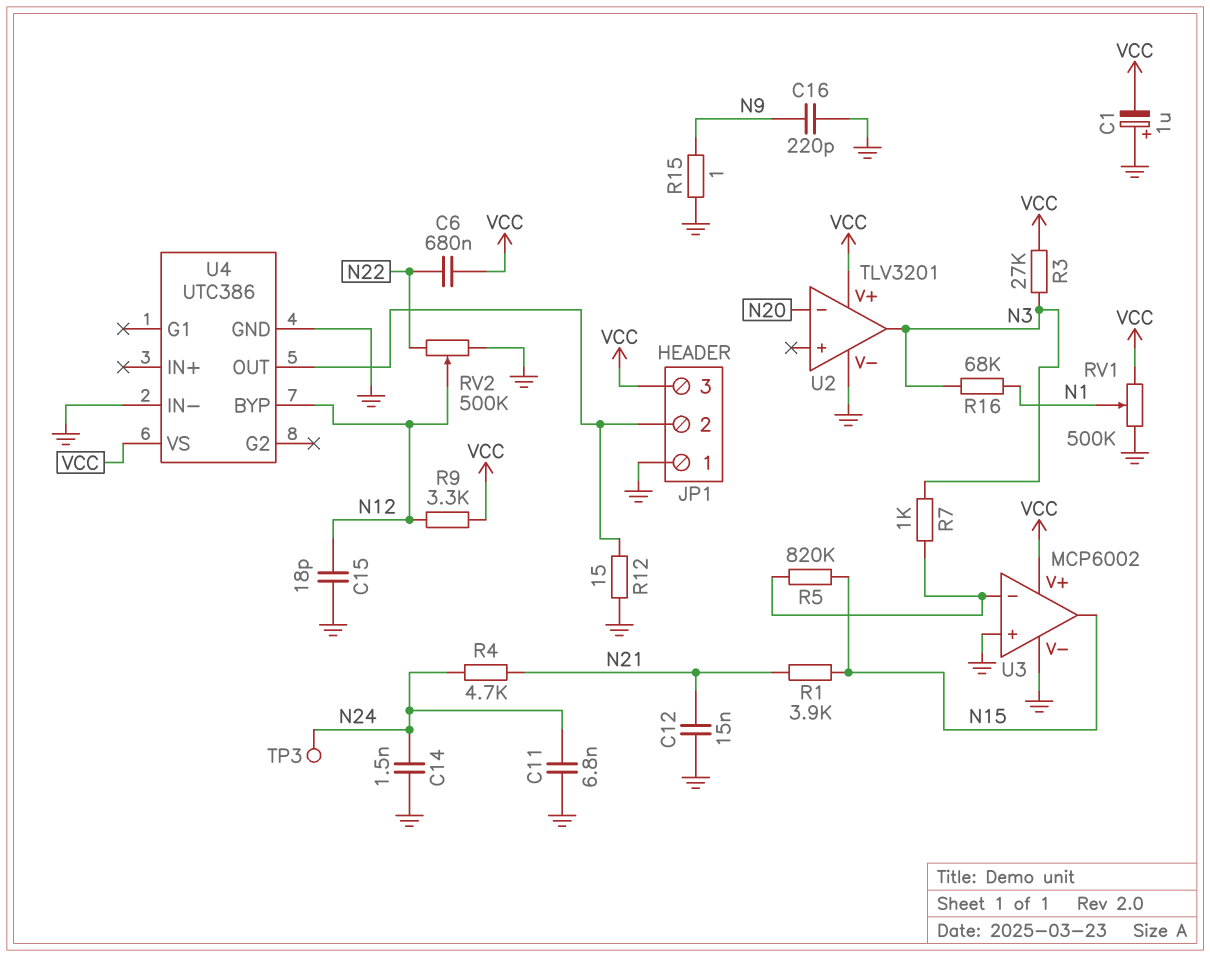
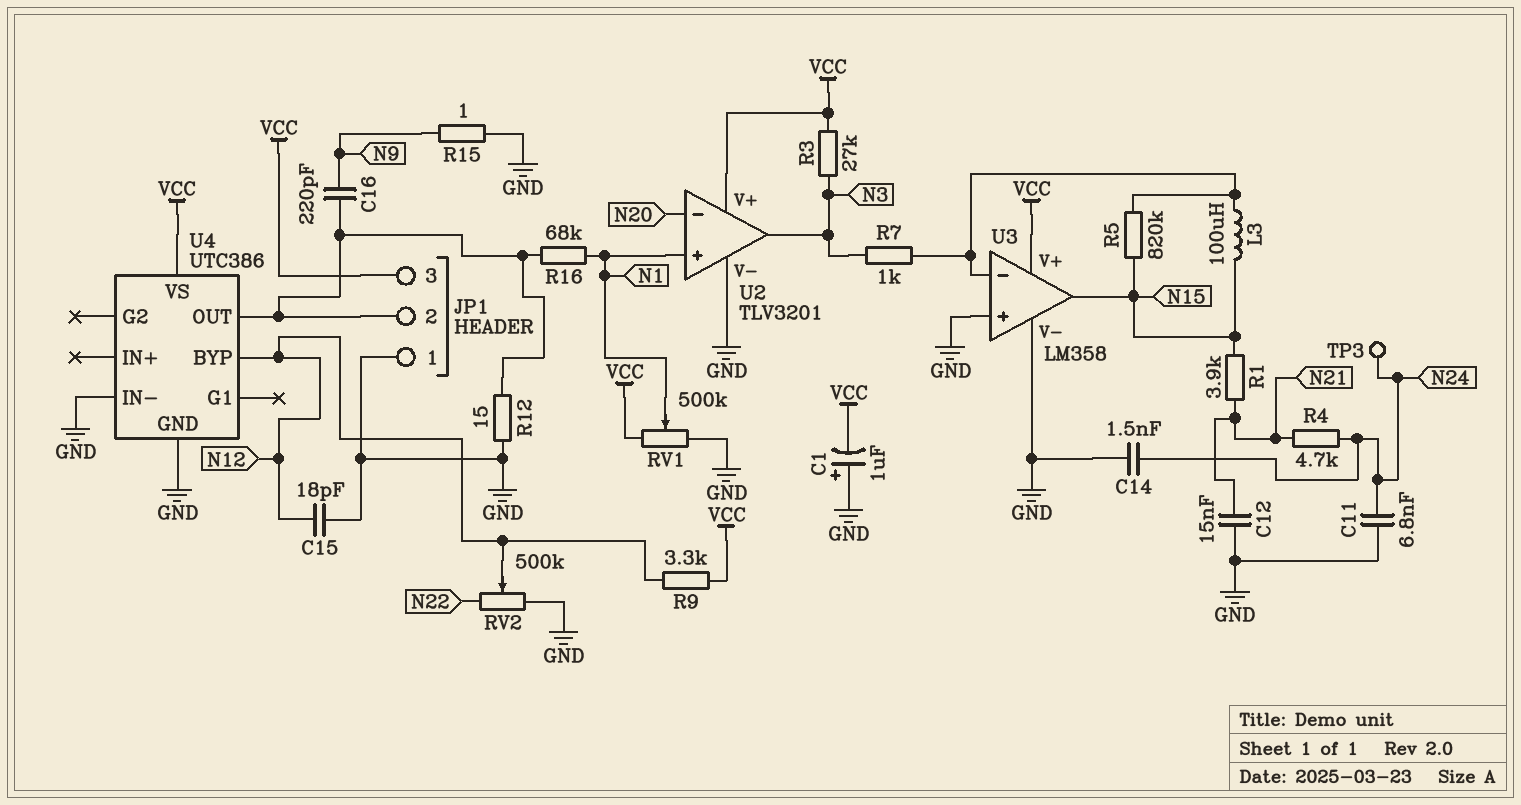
C6: 680nF (N22, VCC) -> none
C16: 220pF (GND, N9) -> 220pF (JP1/2, N9)
L3: none -> 100uH (N15, U3/in-)
R16: 68k (N1, N3) -> 68k (JP1/2, N1)
U2 pin in+: none -> N1
U3: MCP6002 -> LM358

